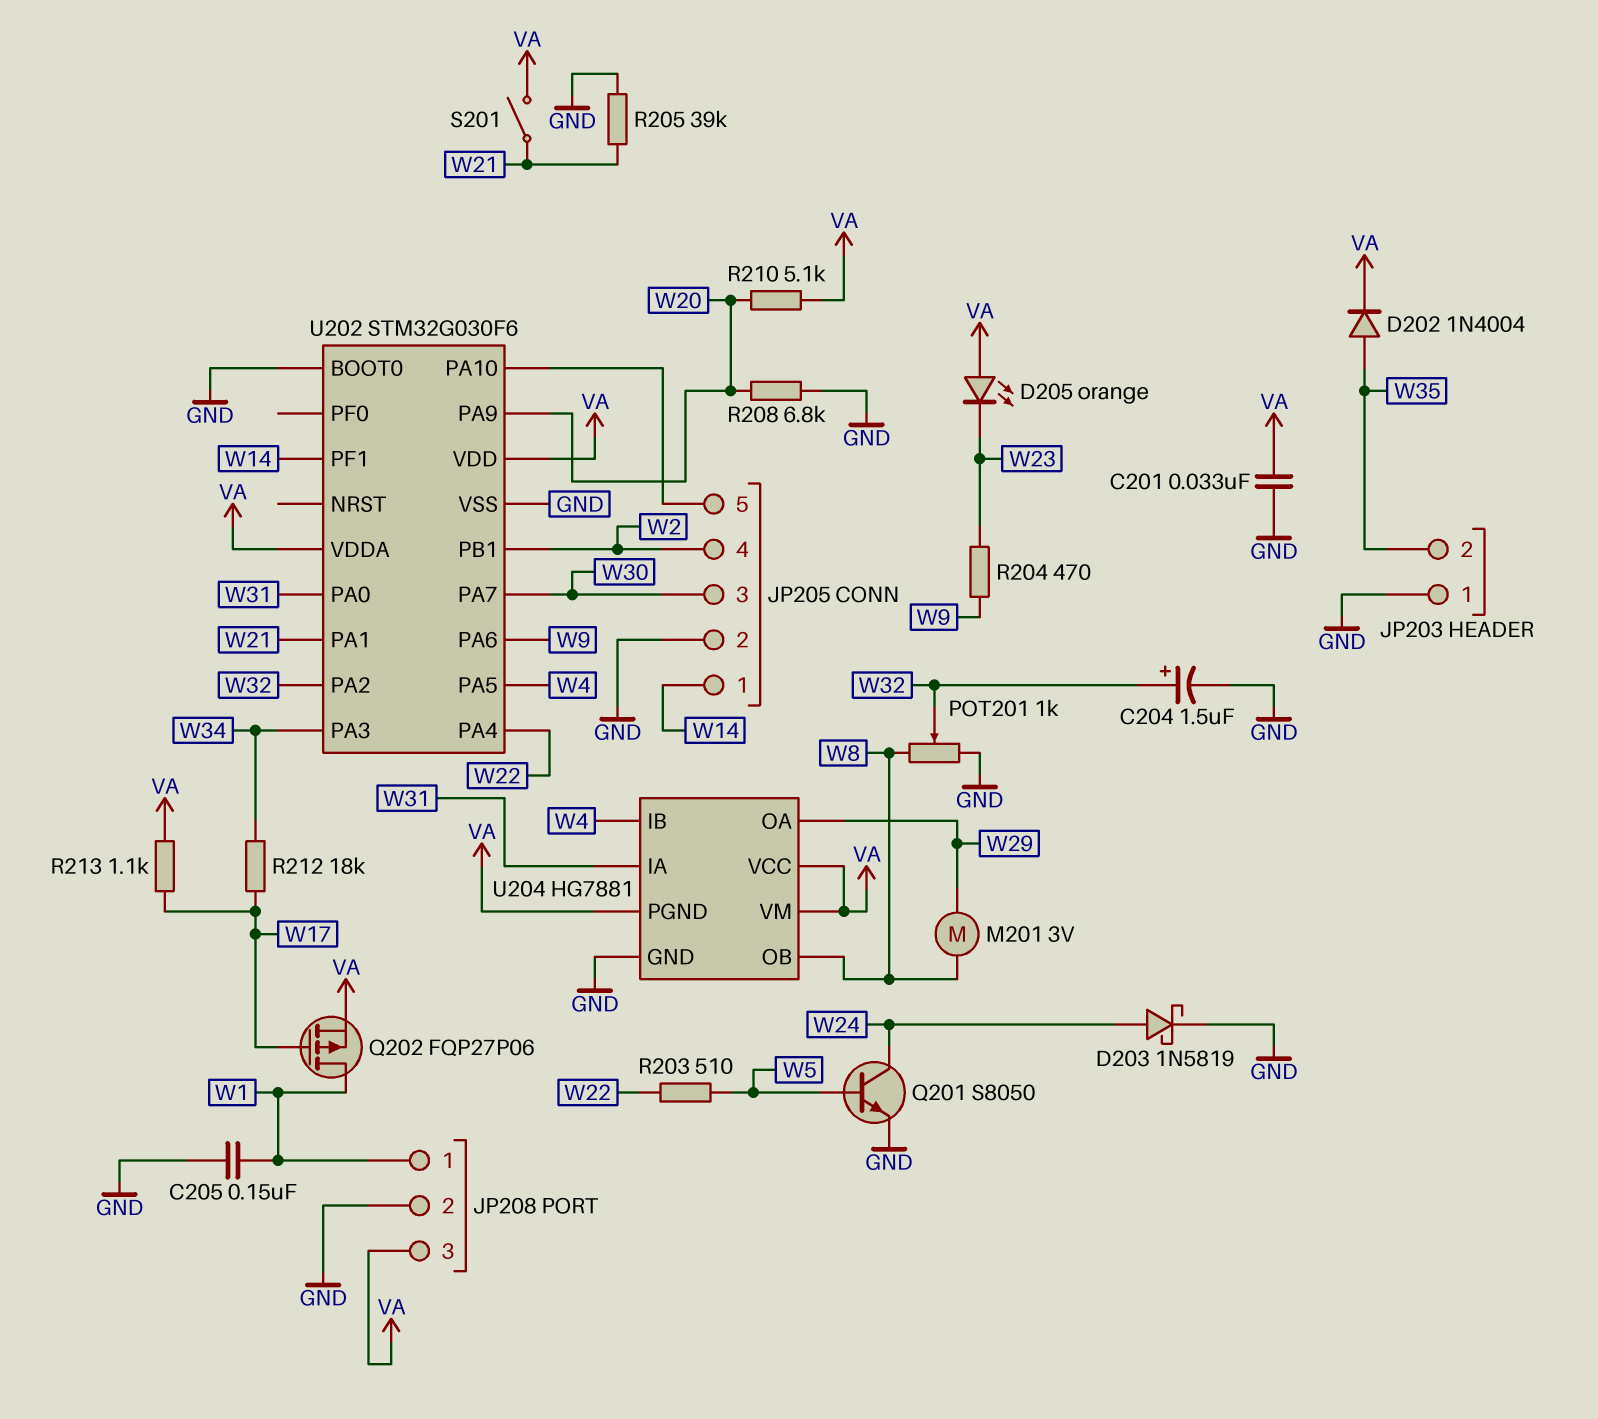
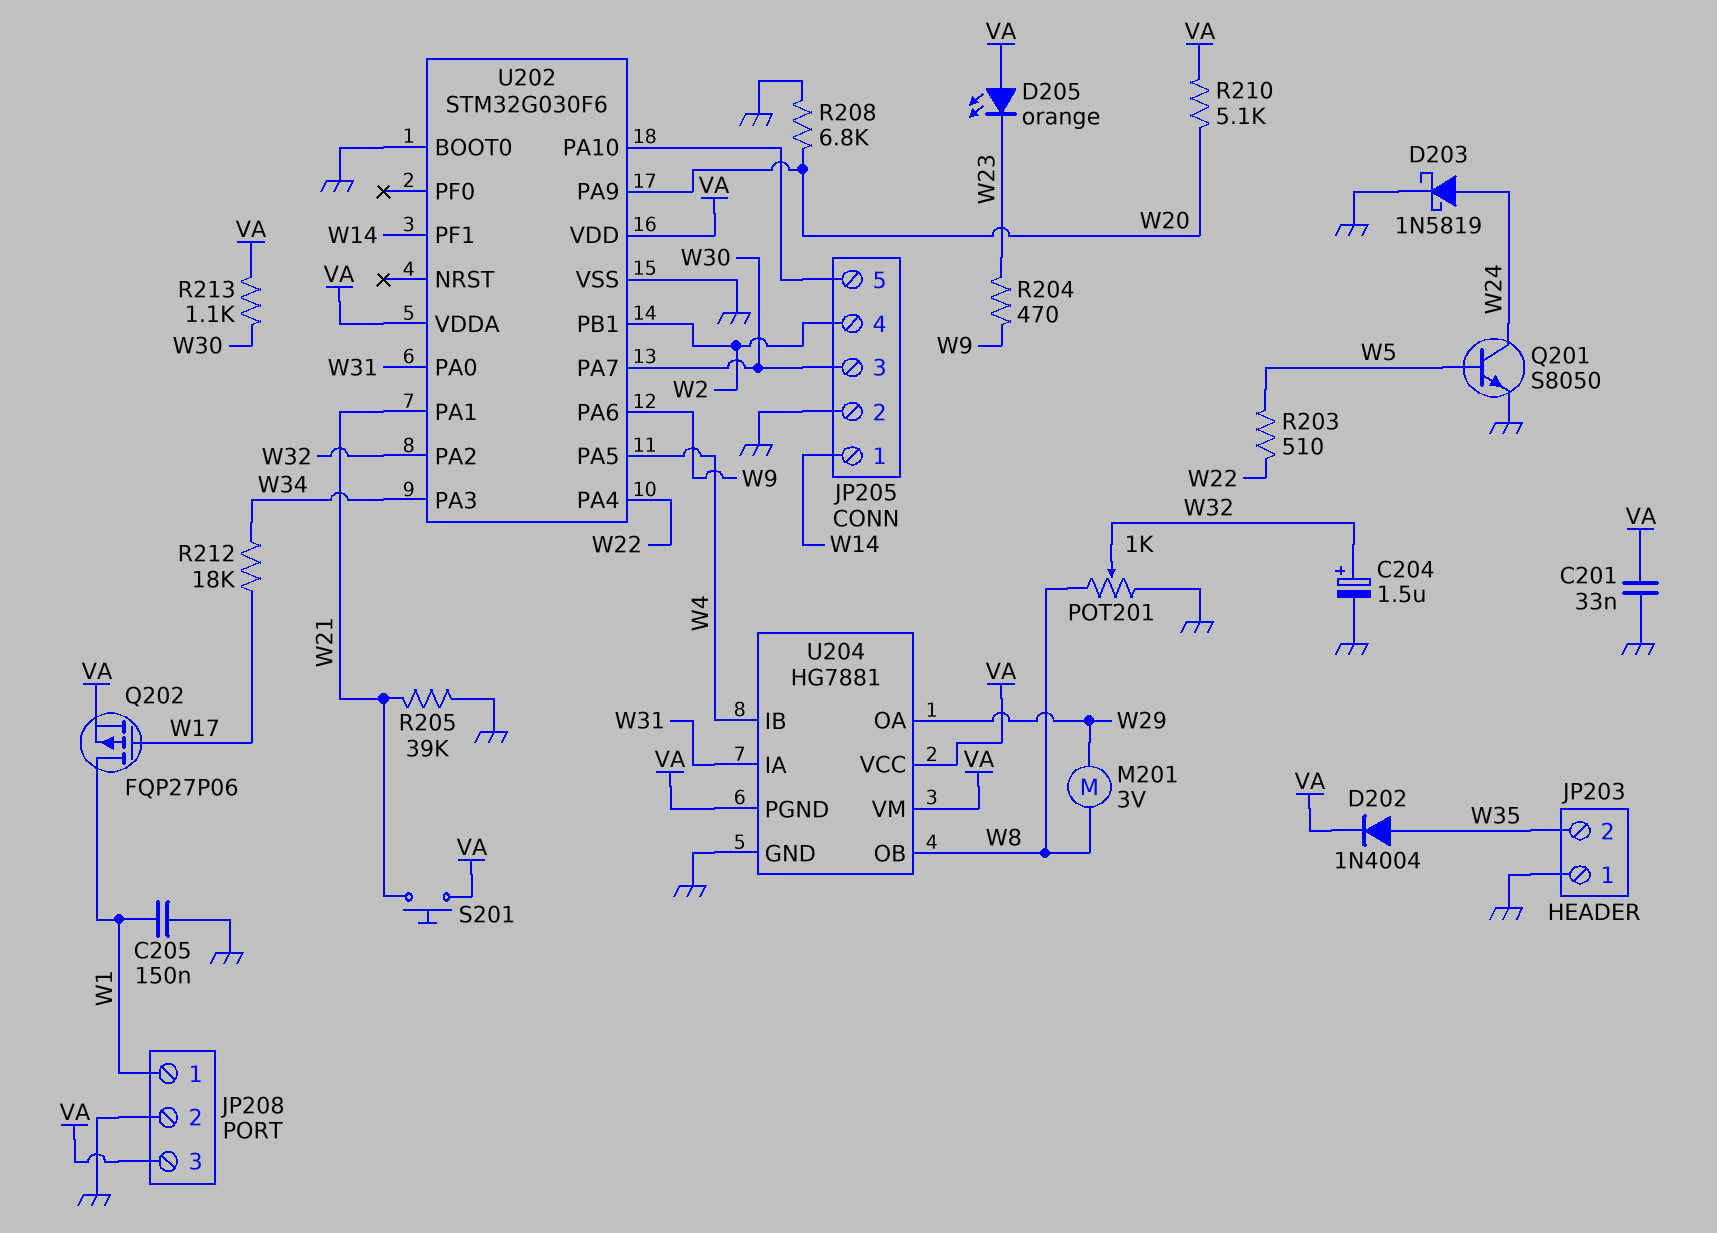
R213: 1.1k (VA, W17) -> 1.1k (VA, W30)
S201: switch (VA, W21) -> button (VA, W21)

